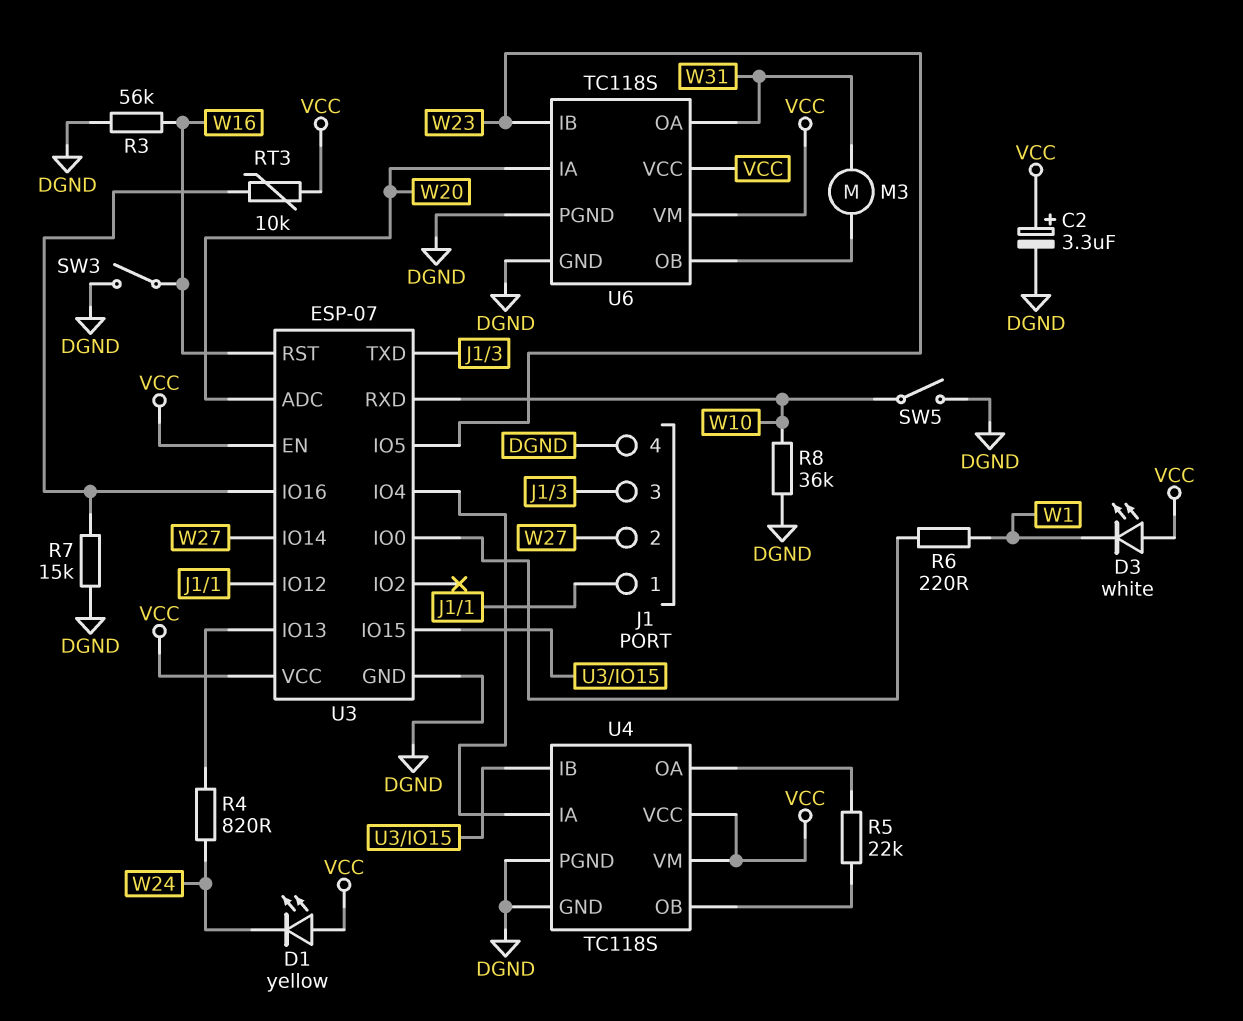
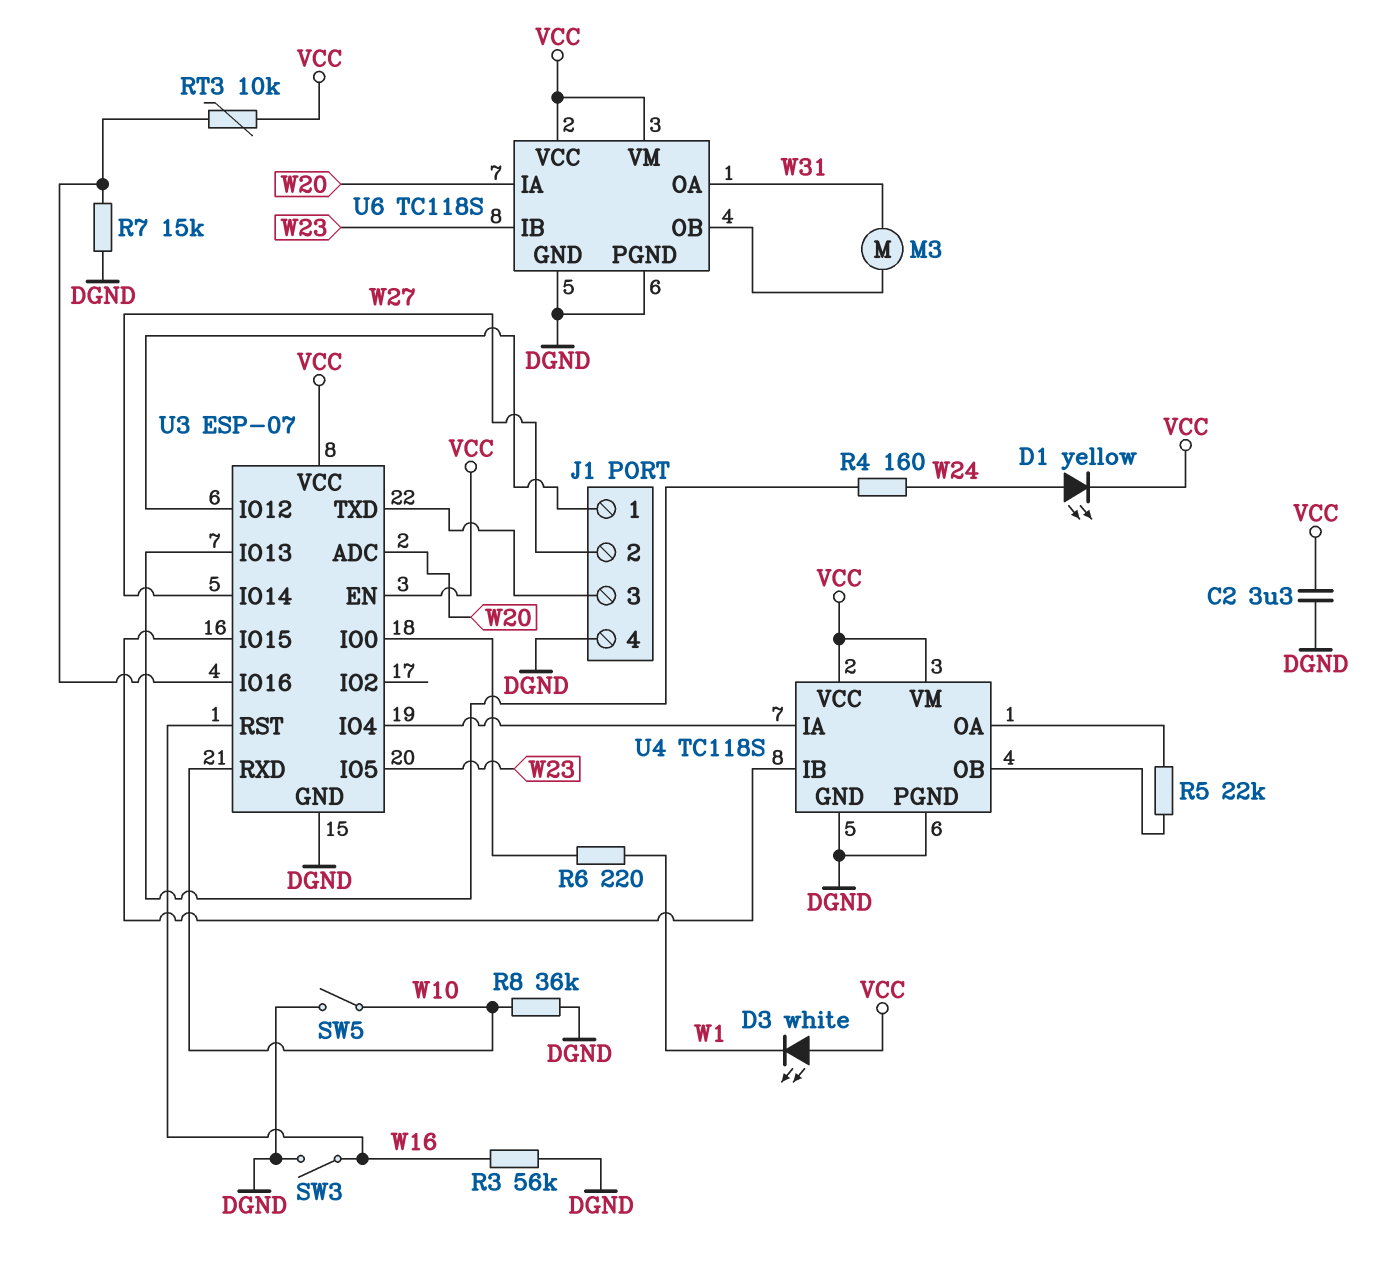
C2: 3.3uF (plus VCC, minus DGND) -> 3.3uF (DGND, VCC)
D1: LED yellow (A VCC, K W24) -> LED yellow (A W24, K VCC)
R4: 820 (U3/IO13, W24) -> 160 (U3/IO13, W24)

